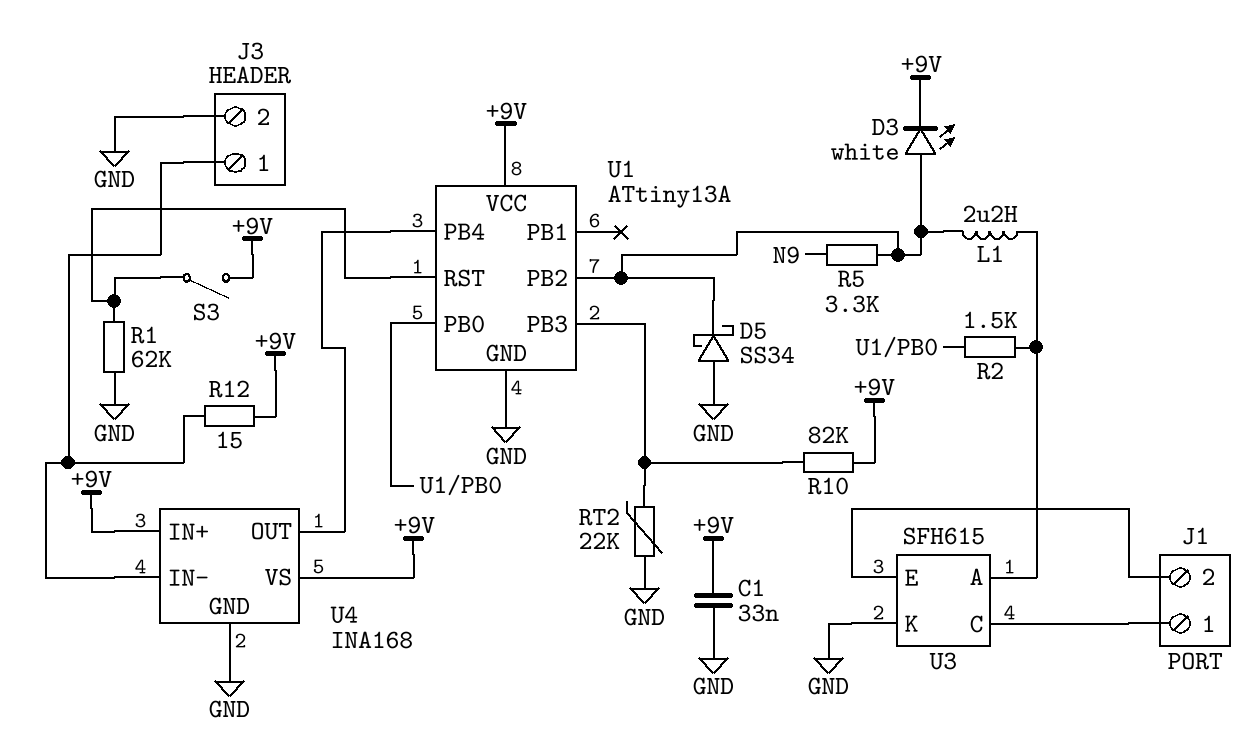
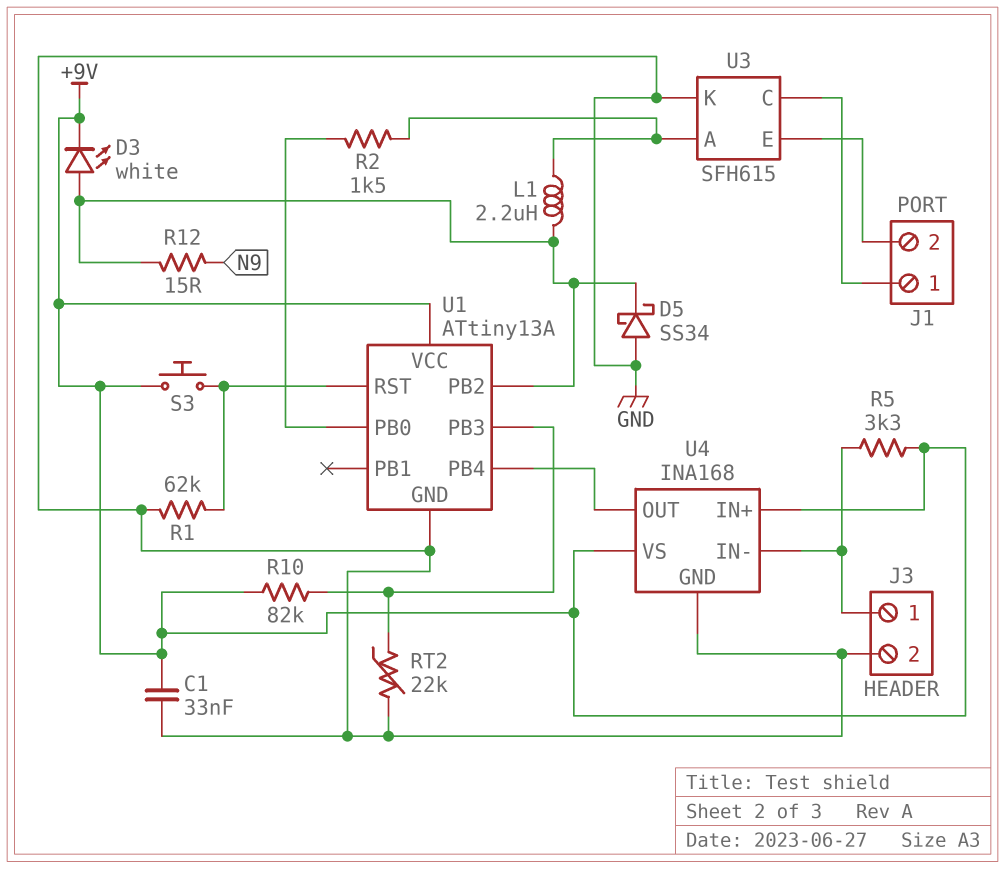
R5: 3.3k (N9, U1/PB2) -> 3.3k (+9V, J3/1)
R12: 15 (+9V, J3/1) -> 15 (N9, U1/PB2)
S3: switch (+9V, U1/RST) -> button (+9V, U1/RST)

